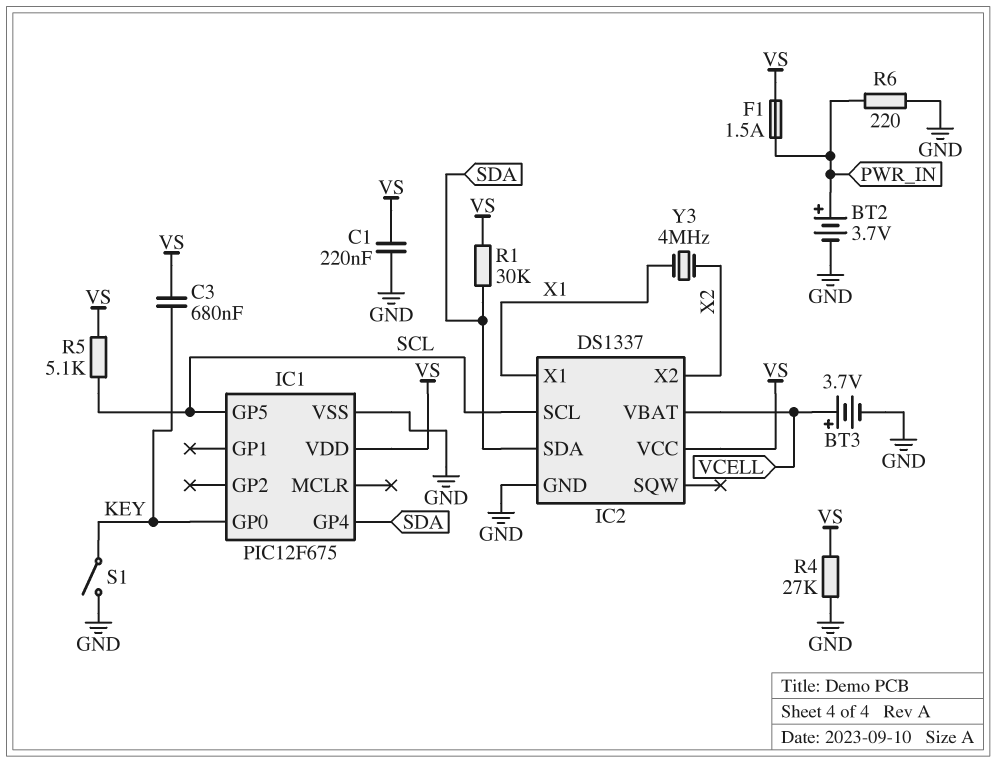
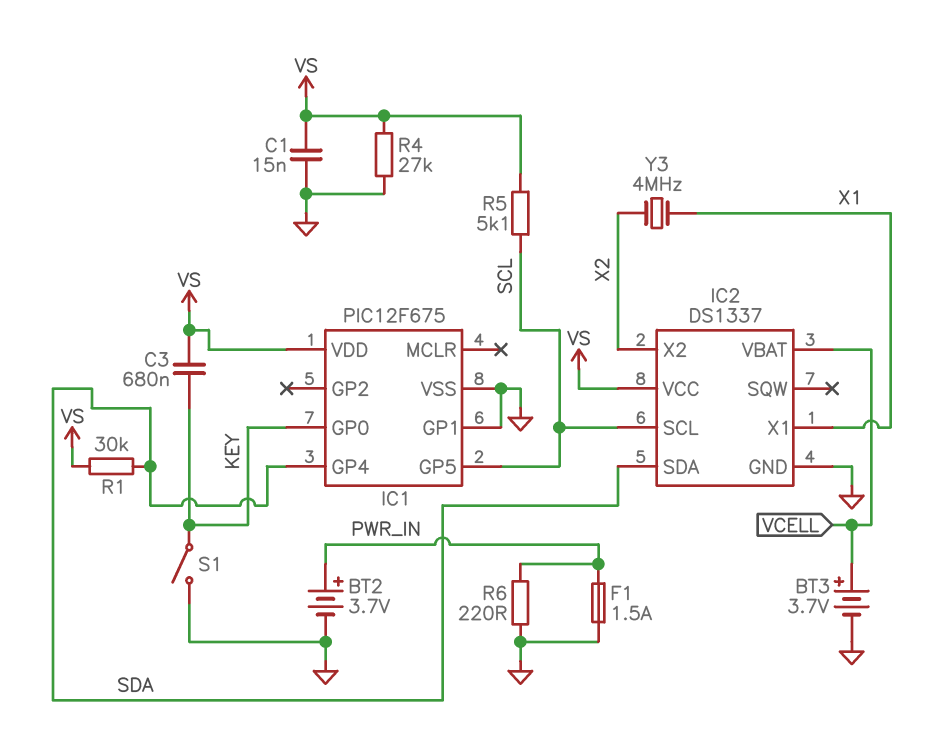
C1: 220nF (GND, VS) -> 15nF (GND, VS)
F1: 1.5A (PWR_IN, VS) -> 1.5A (GND, PWR_IN)
IC1 pin GP1: none -> GND

